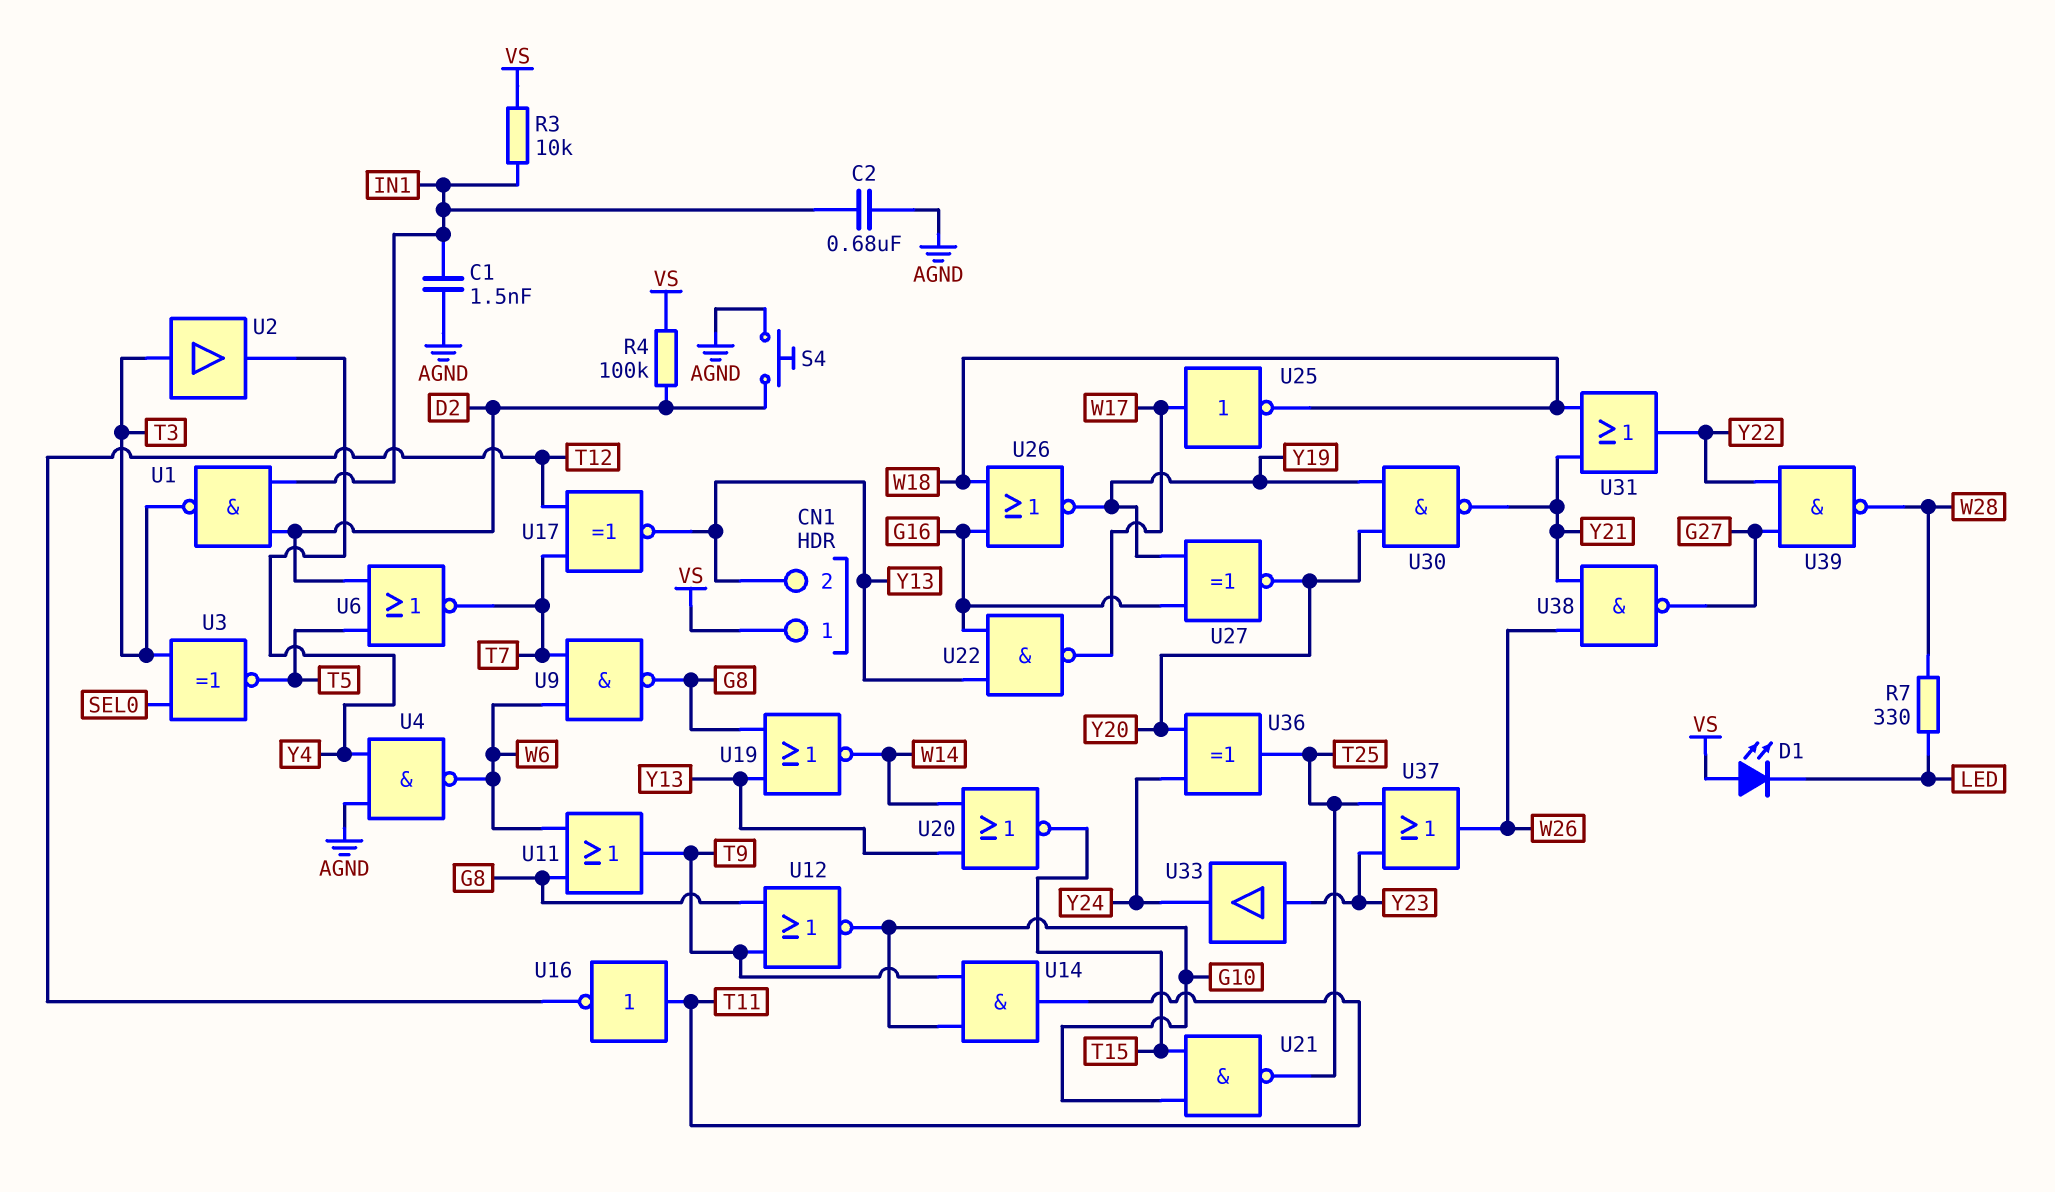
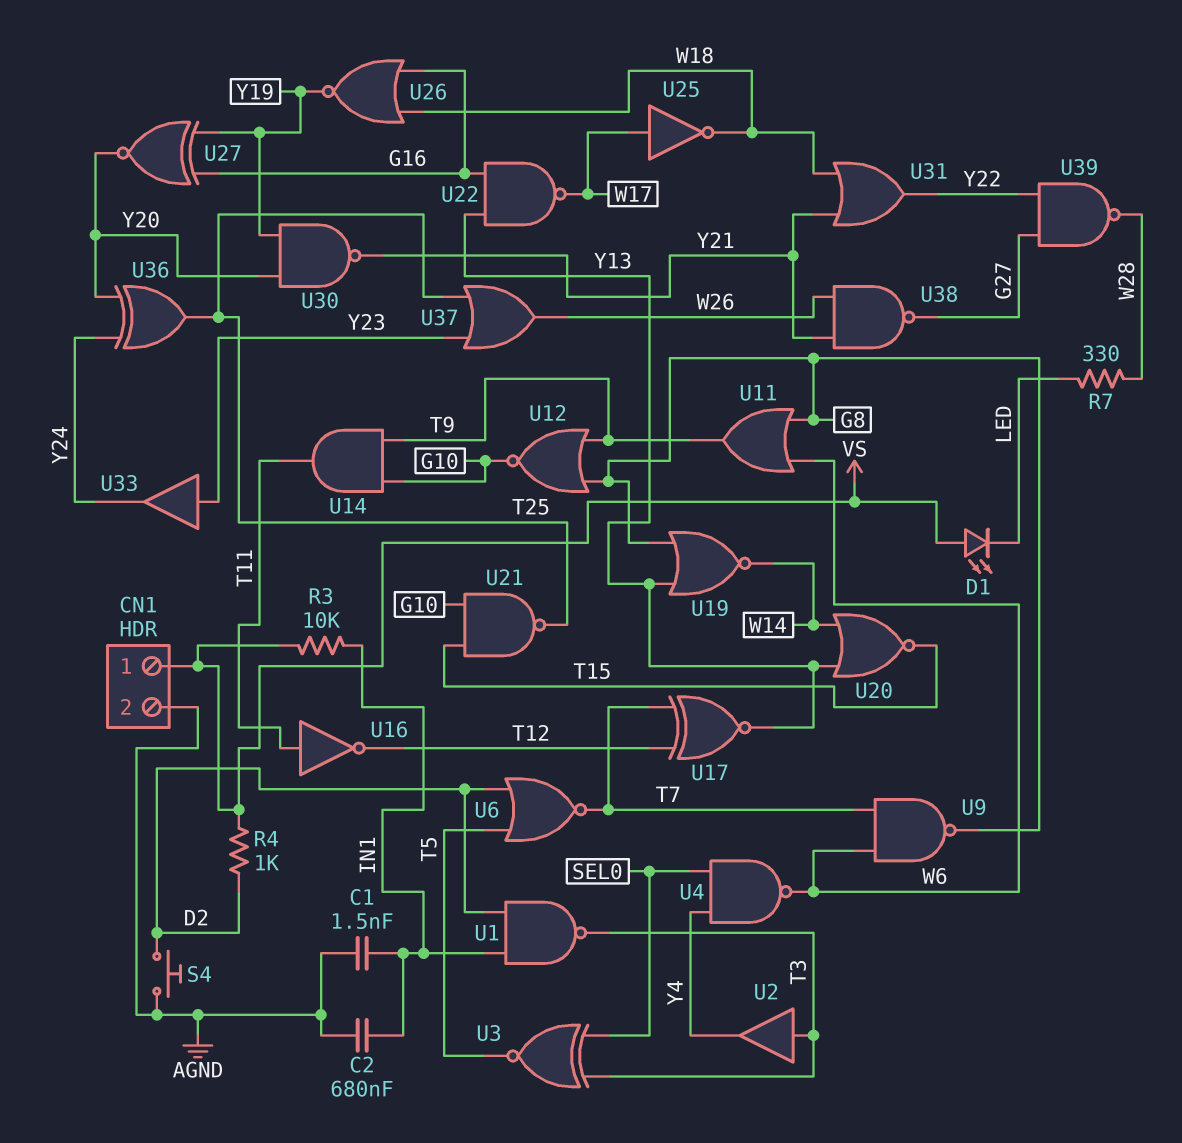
CN1 pin 2: Y13 -> AGND
R4: 100k (D2, VS) -> 1k (D2, VS)
U4: NAND (in AGND, in Y4, out W6) -> NAND (in SEL0, in Y4, out W6)

